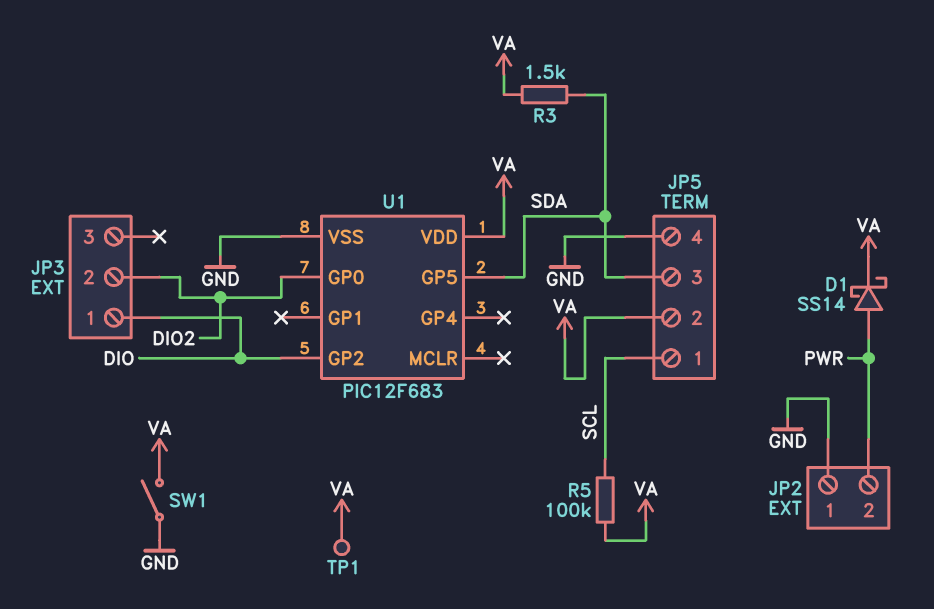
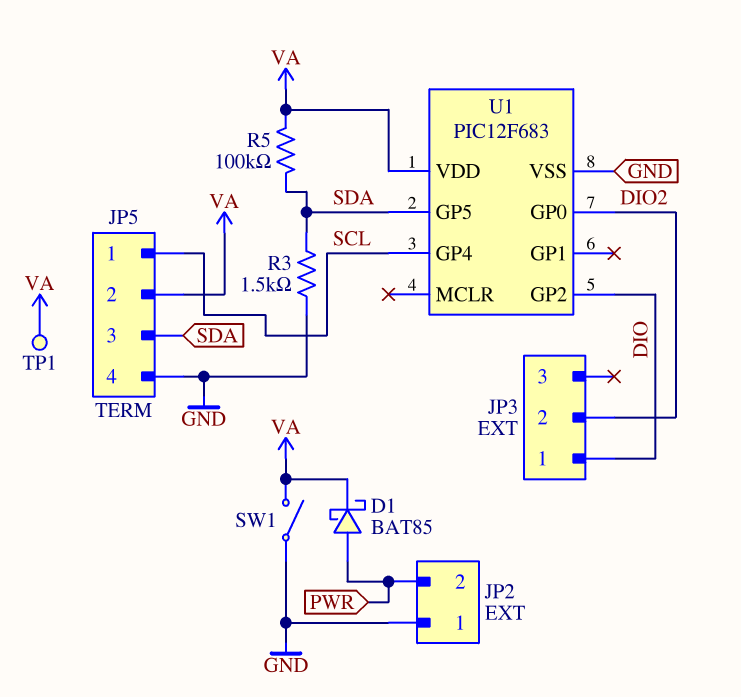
D1: schottky SS14 (A PWR, K VA) -> schottky BAT85 (A PWR, K VA)
R3: 1.5k (SDA, VA) -> 1.5k (GND, SDA)
R5: 100k (SCL, VA) -> 100k (SDA, VA)
U1 pin GP4: none -> SCL

